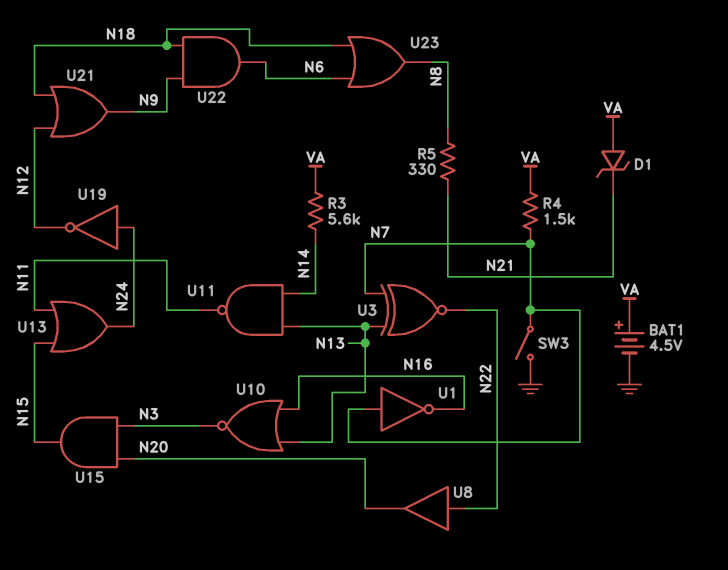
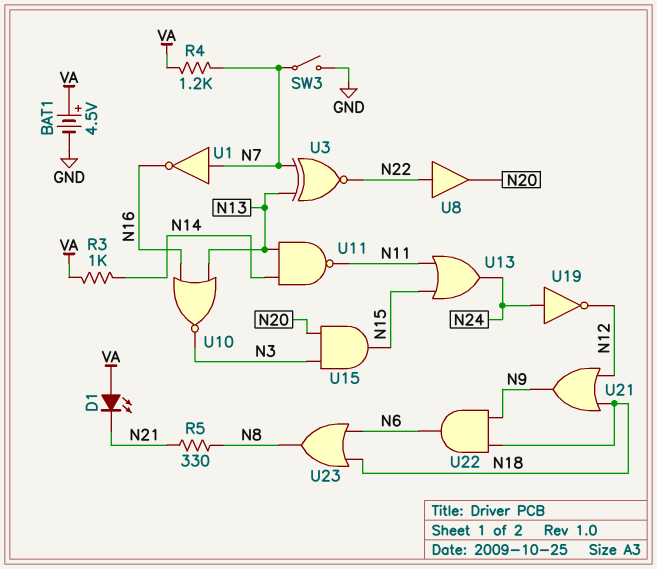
D1: zener (A VA, K N21) -> LED (A VA, K N21)
R3: 5.6k (N14, VA) -> 1k (N14, VA)
R4: 1.5k (N7, VA) -> 1.2k (N7, VA)

